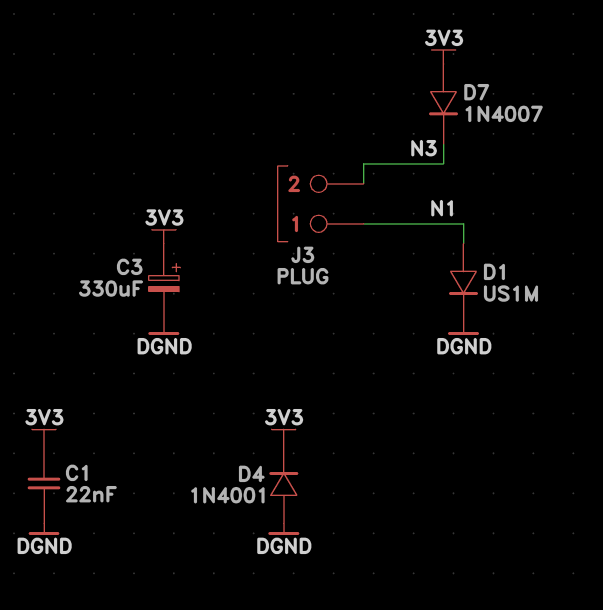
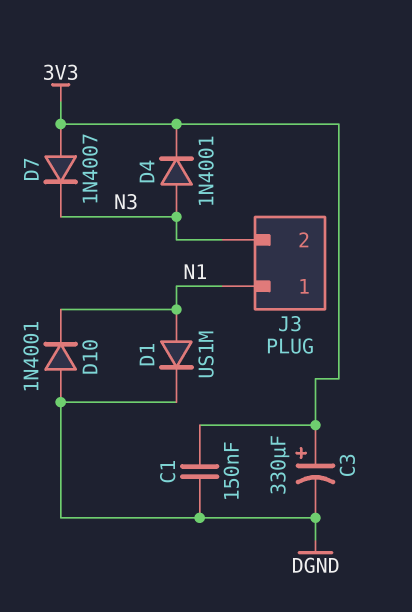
C1: 22nF (3V3, DGND) -> 150nF (3V3, DGND)
D4: diode 1N4001 (A DGND, K 3V3) -> diode 1N4001 (A N3, K 3V3)
D10: none -> diode 1N4001 (A DGND, K N1)

